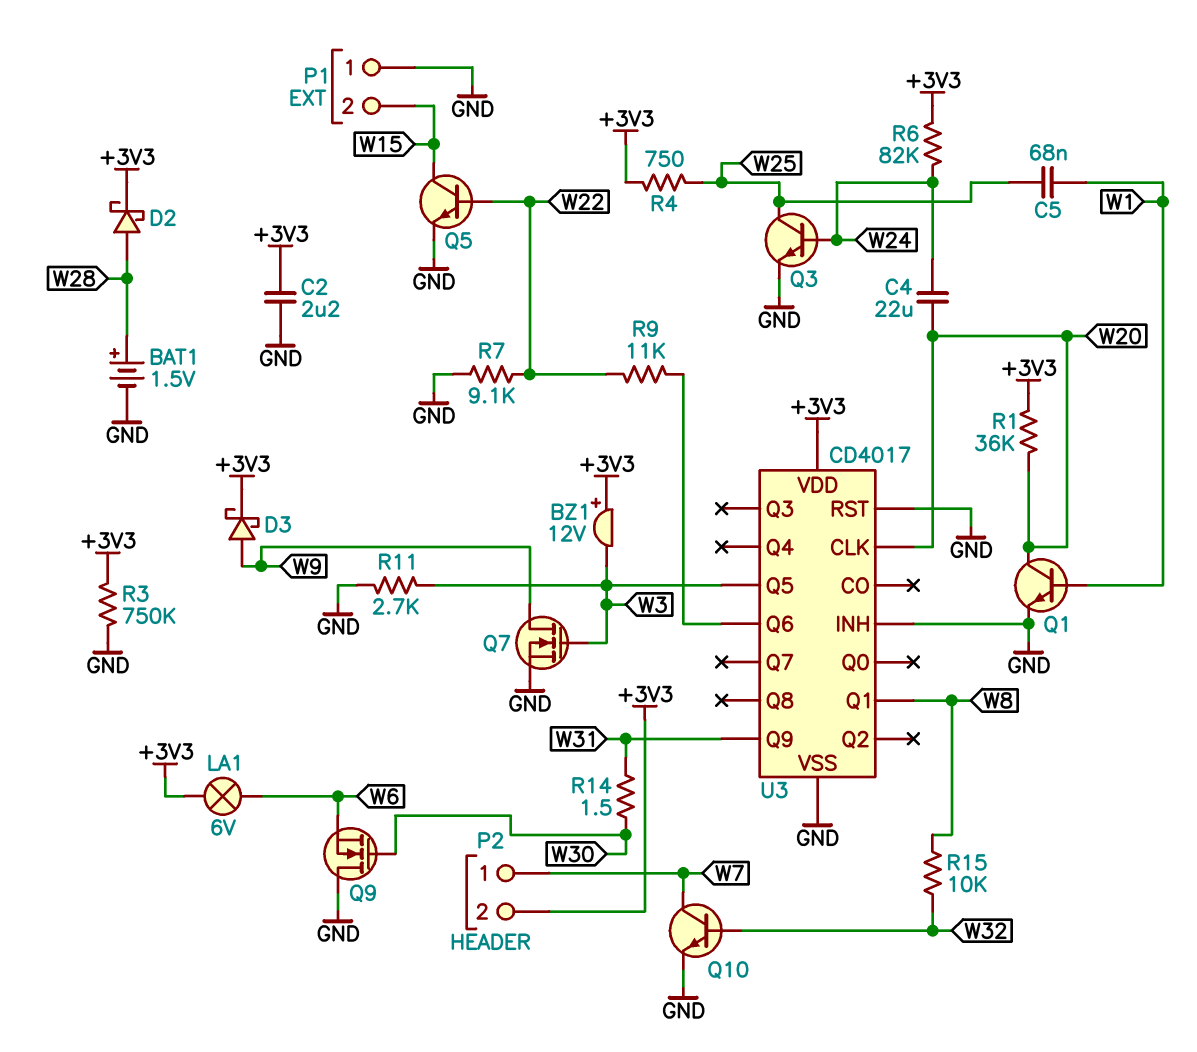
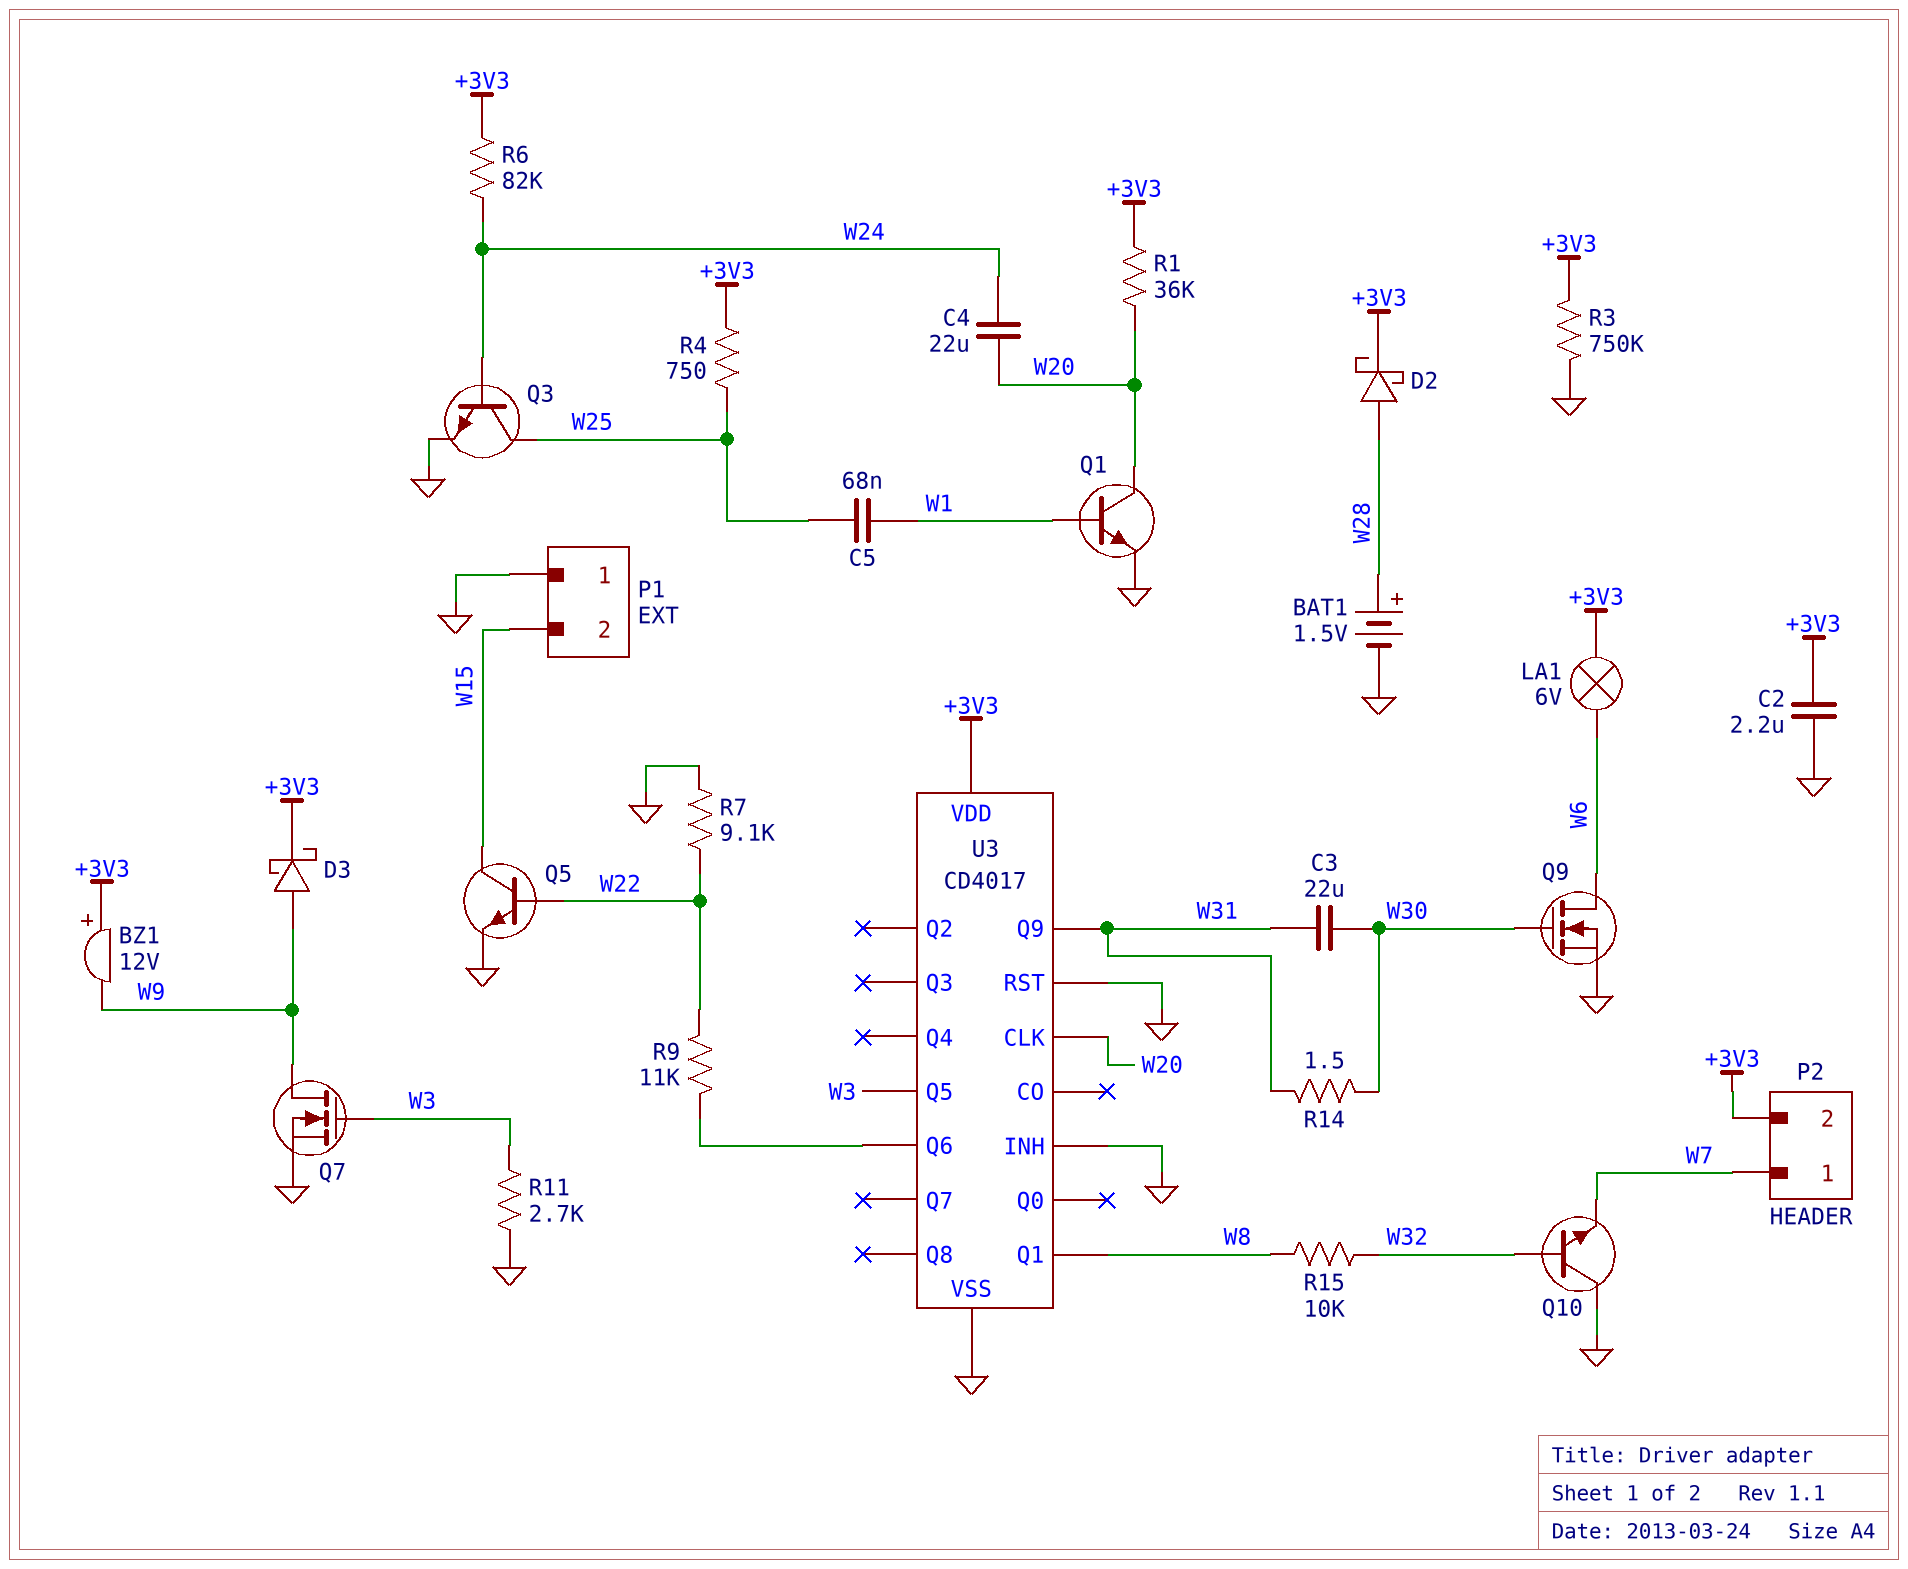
BZ1: buzzer 12V (plus +3V3, minus W3) -> buzzer 12V (plus +3V3, minus W9)
C3: none -> 22uF (W30, W31)
Q9: NMOS (G W30, D GND, S W6) -> NMOS (G W30, D W6, S GND)
Q10: NPN (B W32, C W7, E GND) -> NPN (B W32, C GND, E W7)

